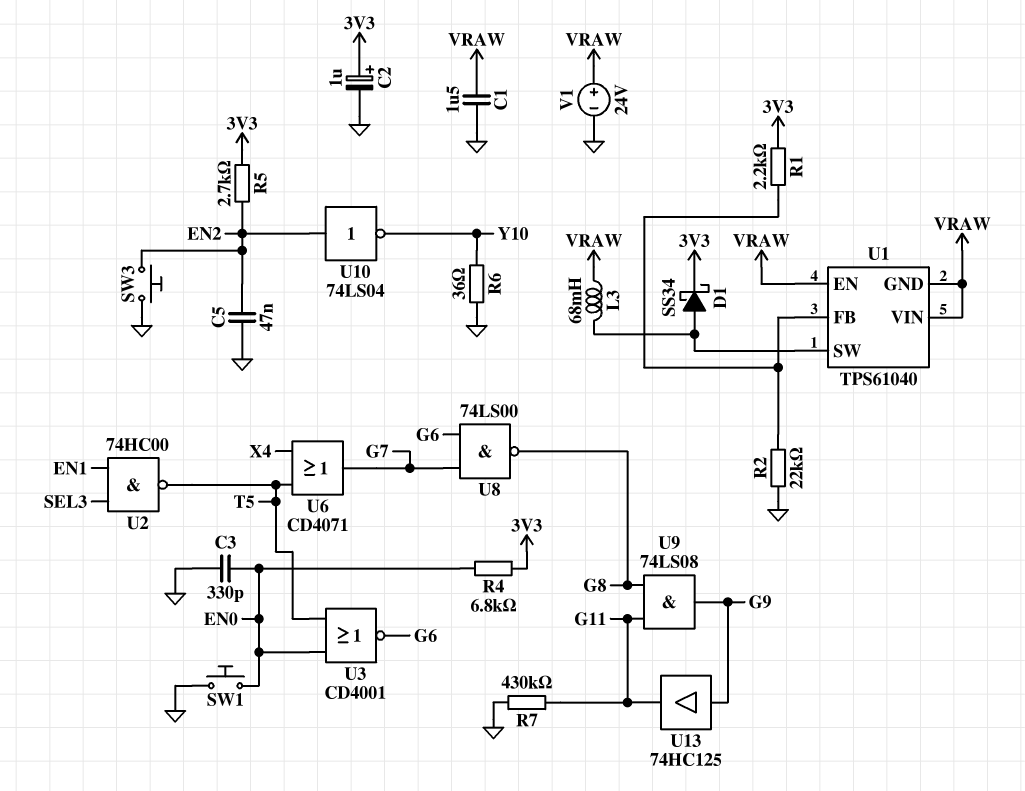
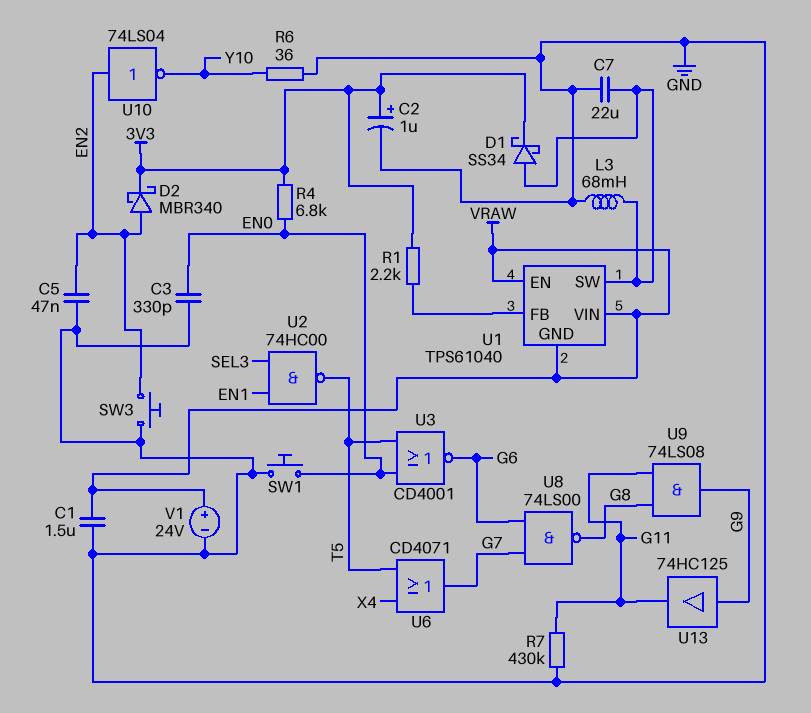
C7: none -> 22uF (GND, U1/SW)
D2: none -> schottky MBR340 (A EN2, K 3V3)
L3: 68mH (U1/SW, VRAW) -> 68mH (GND, U1/SW)
R2: 22k (GND, U1/FB) -> none
R5: 2.7k (3V3, EN2) -> none

